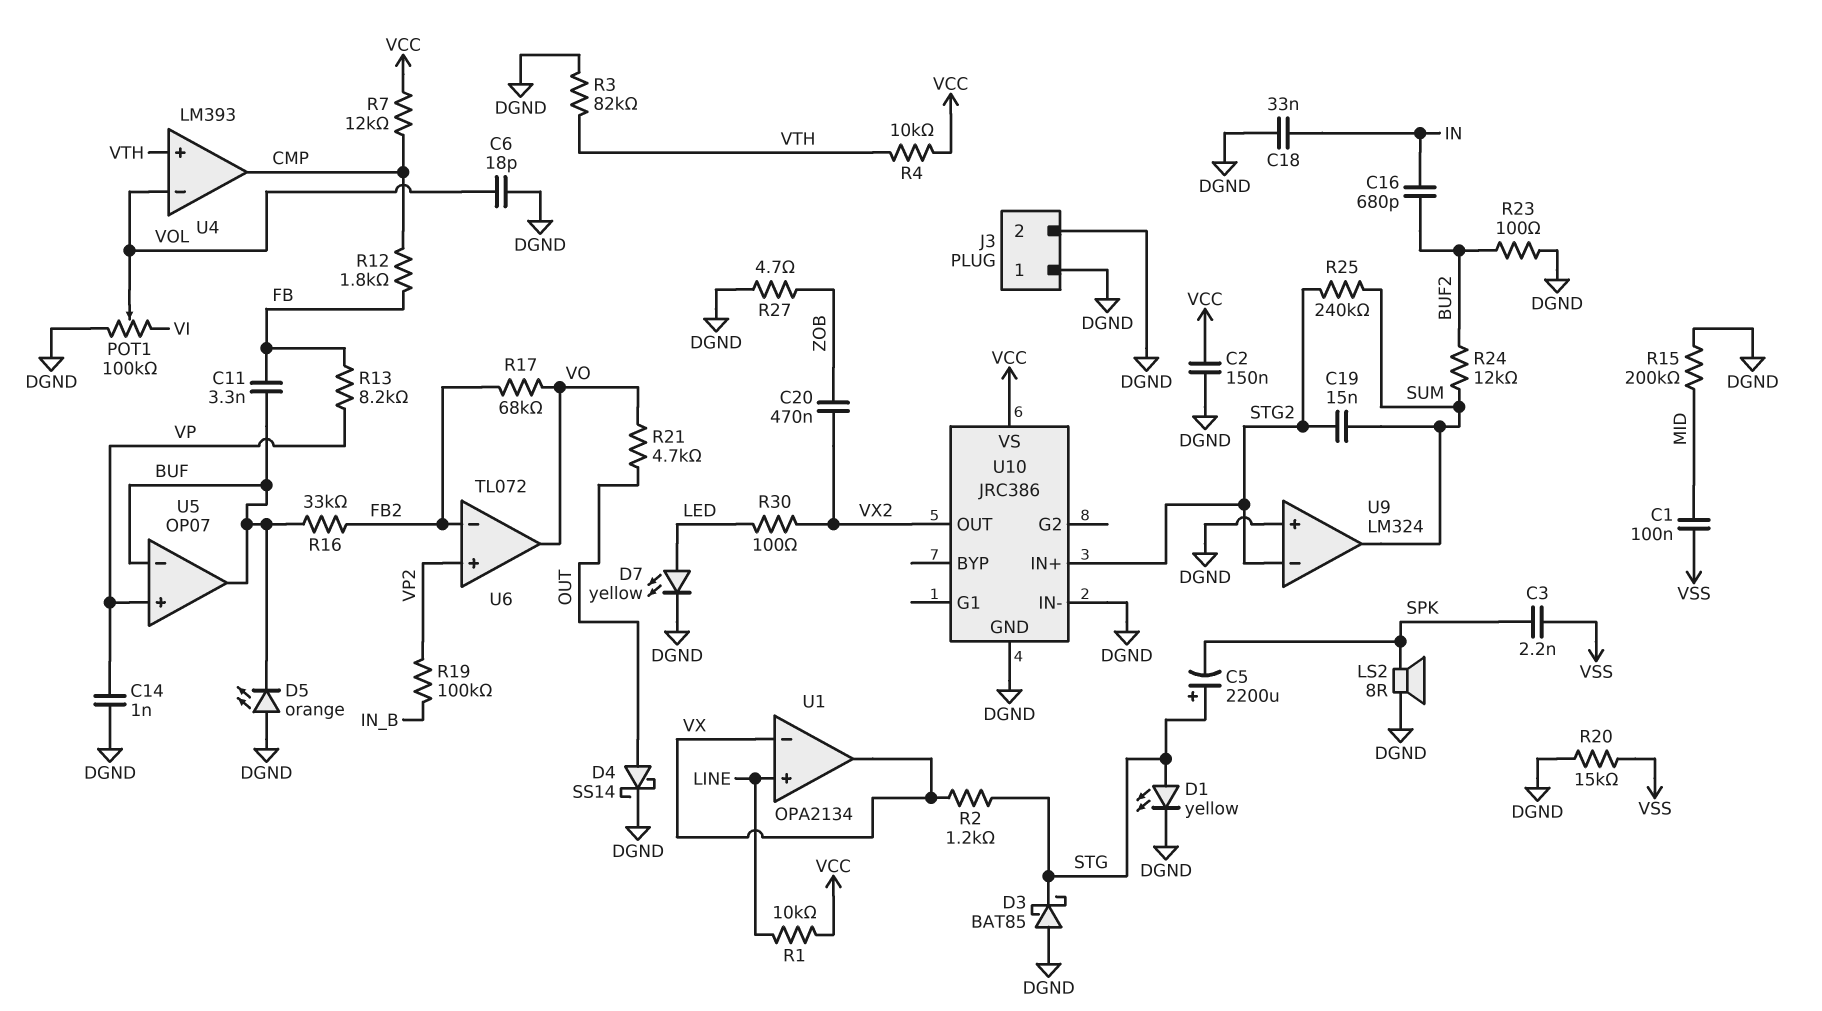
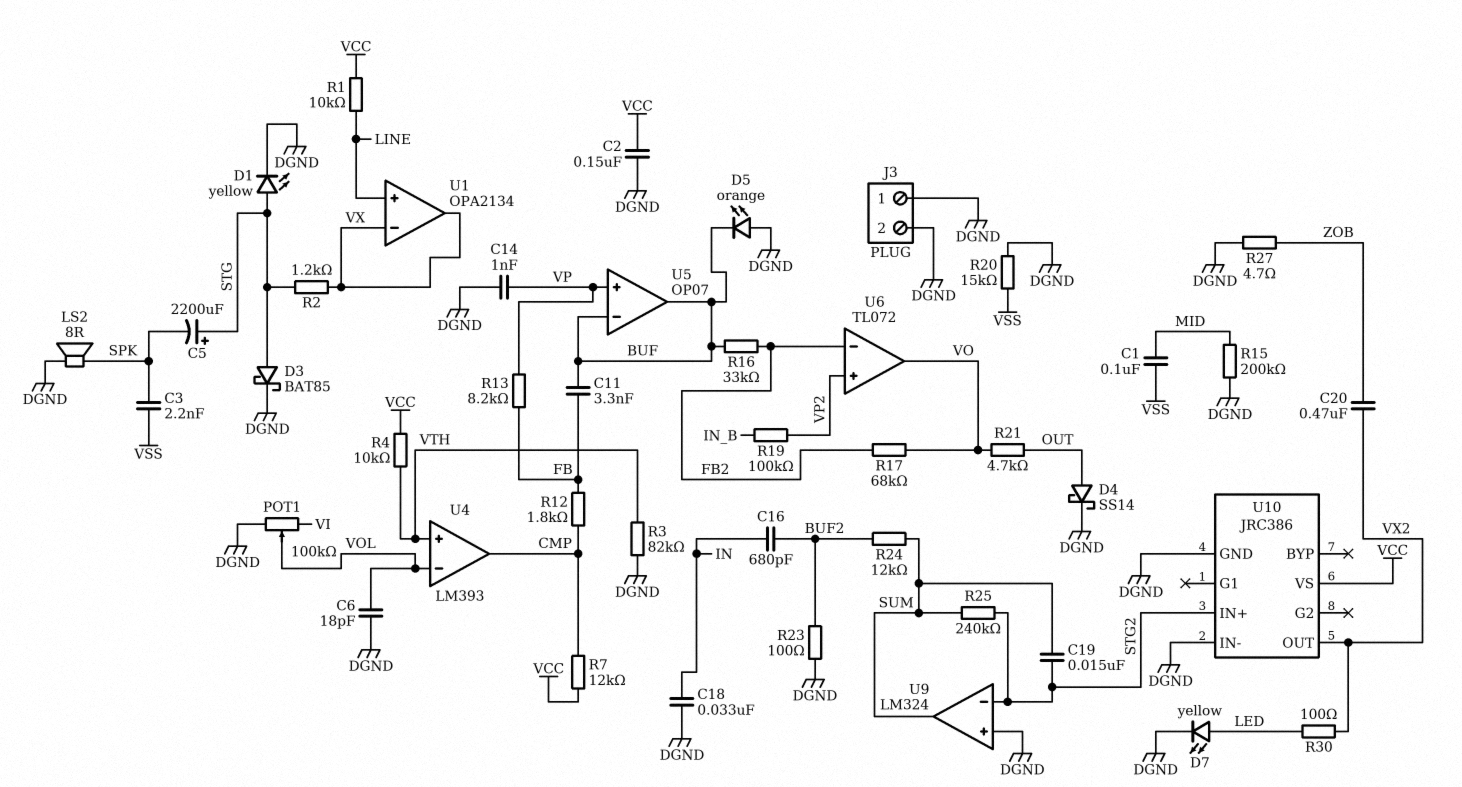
D3: schottky BAT85 (A DGND, K STG) -> schottky BAT85 (A STG, K DGND)

